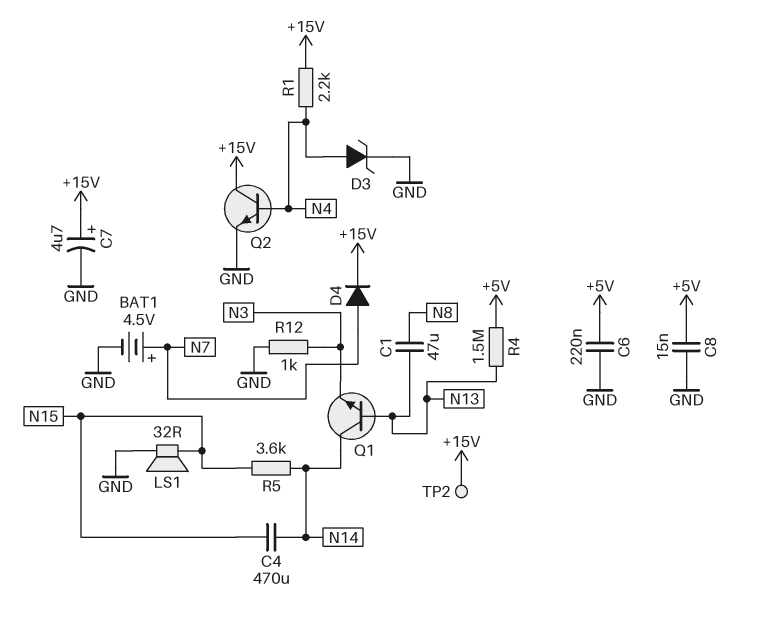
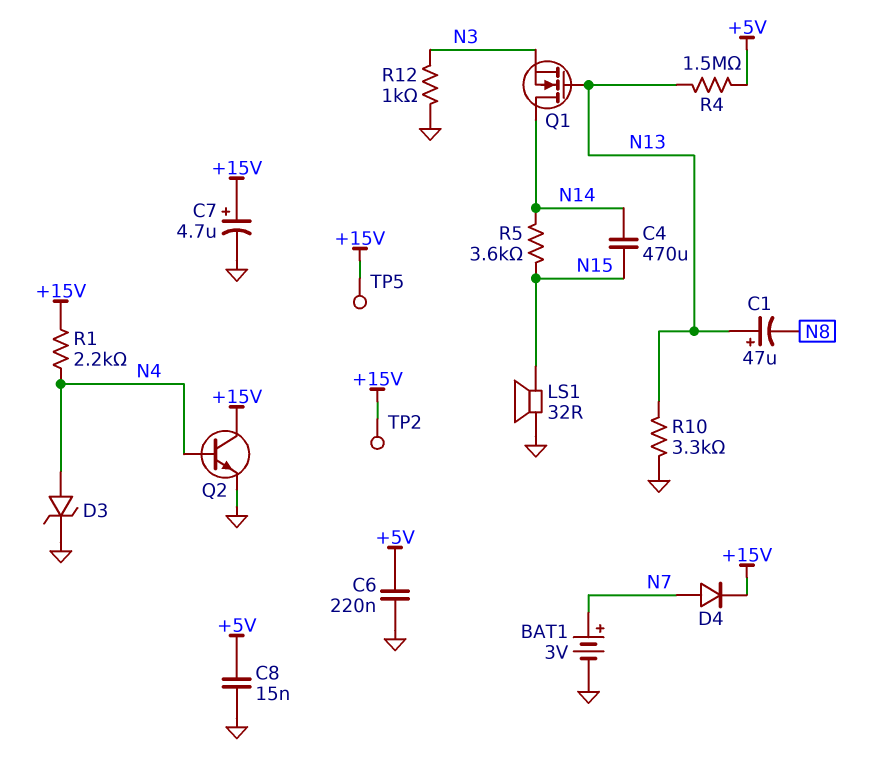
BAT1: 4.5V (plus N7, minus GND) -> 3V (plus N7, minus GND)
C1: 47uF (N8, N13) -> 47uF (plus N13, minus N8)
Q1: NPN (B N13, C N14, E N3) -> NMOS (G N13, D N14, S N3)
R10: none -> 3.3k (GND, N13)
TP5: none -> test point (+15V)

